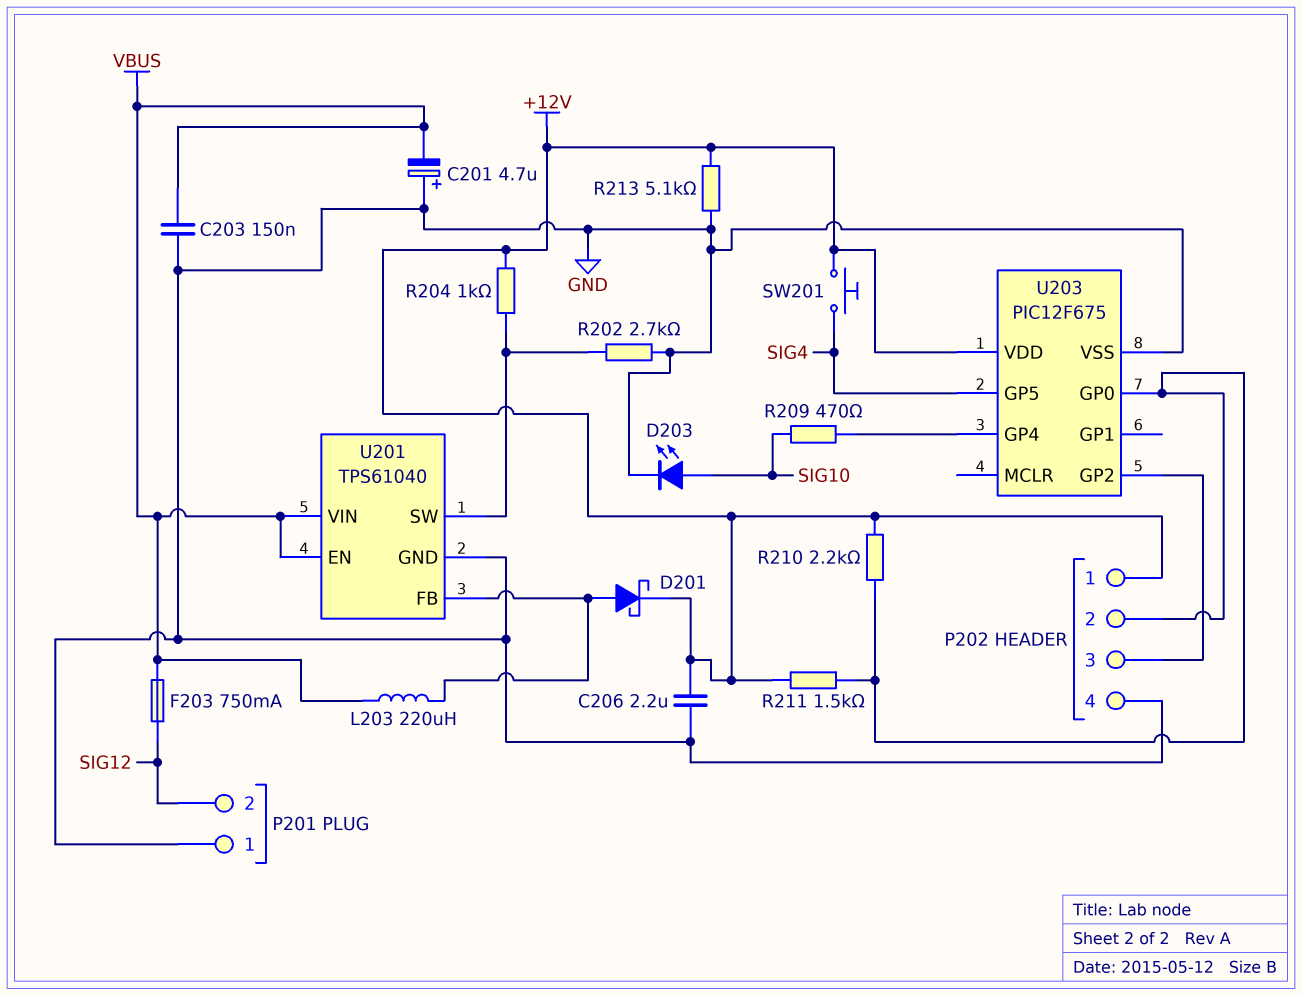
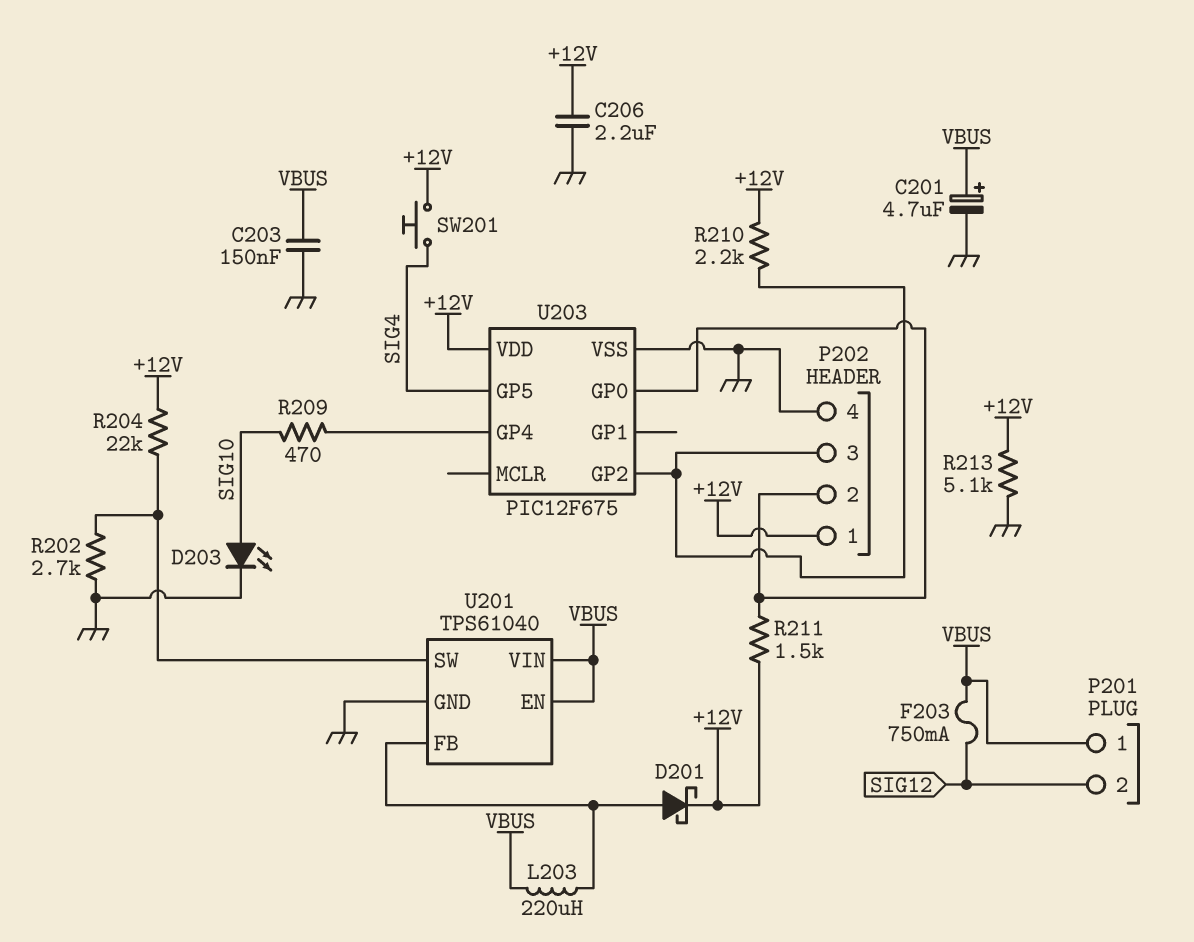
C201: 4.7uF (plus GND, minus VBUS) -> 4.7uF (plus VBUS, minus GND)
P201 pin 1: GND -> VBUS
R204: 1k (+12V, U201/SW) -> 22k (+12V, U201/SW)
R210: 2.2k (+12V, P202/2) -> 2.2k (+12V, P202/3)

